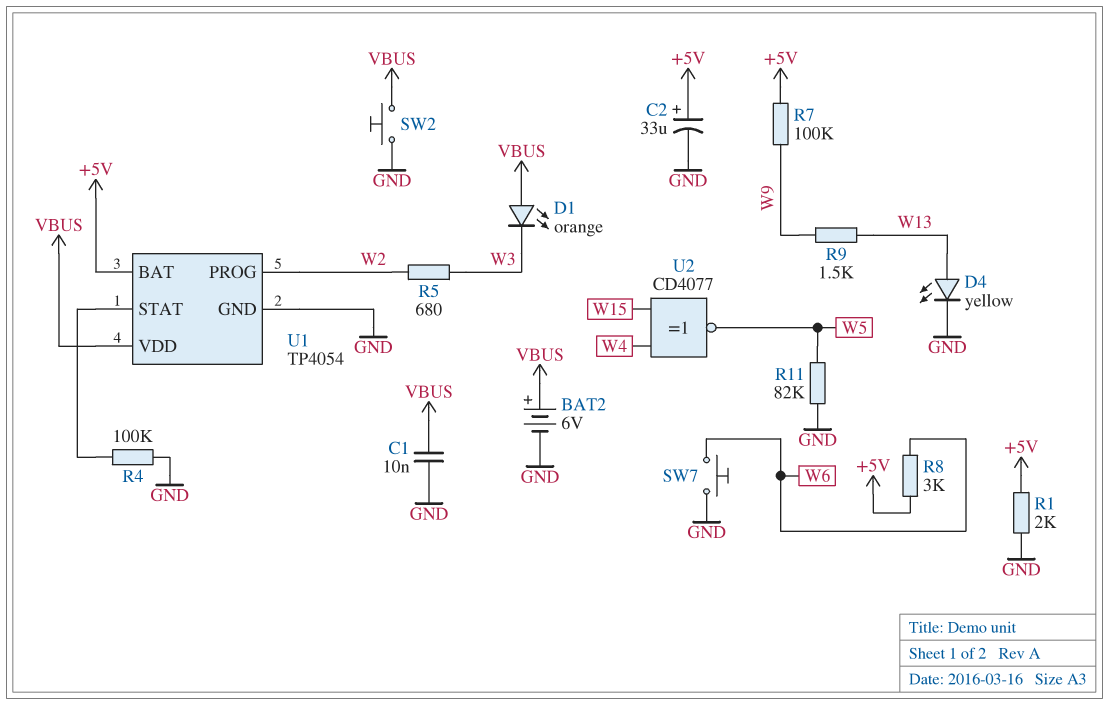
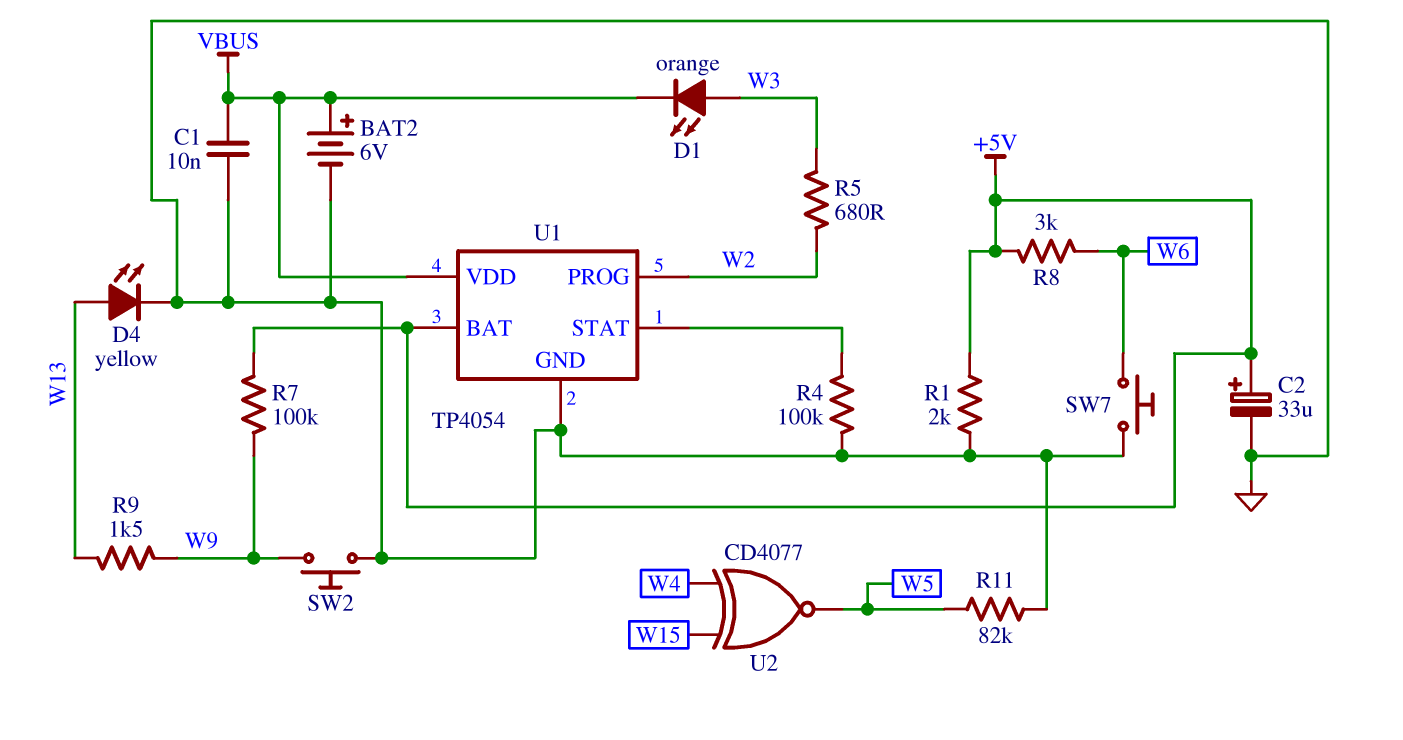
D1: LED orange (A VBUS, K W3) -> LED orange (A W3, K VBUS)
SW2: button (GND, VBUS) -> button (GND, W9)

